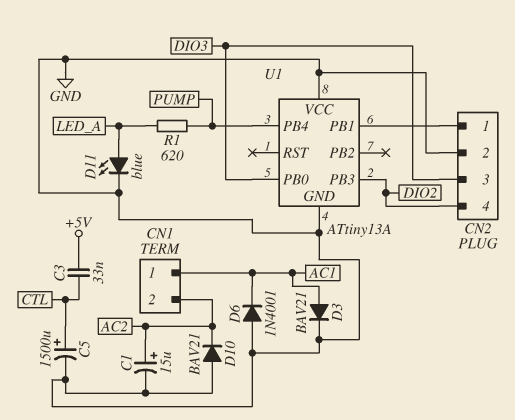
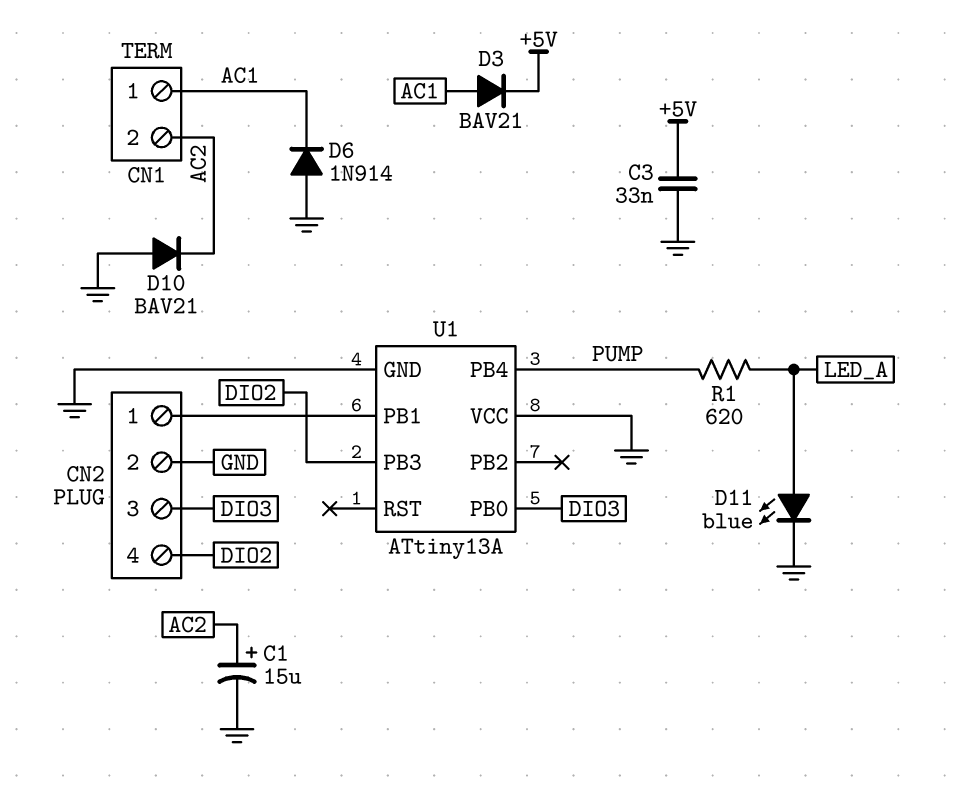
C3: 33nF (+5V, CTL) -> 33nF (+5V, GND)
C5: 1500uF (plus CTL, minus GND) -> none
D3: diode BAV21 (A AC1, K GND) -> diode BAV21 (A AC1, K +5V)
D6: diode 1N4001 (A GND, K AC1) -> diode 1N914 (A GND, K AC1)

